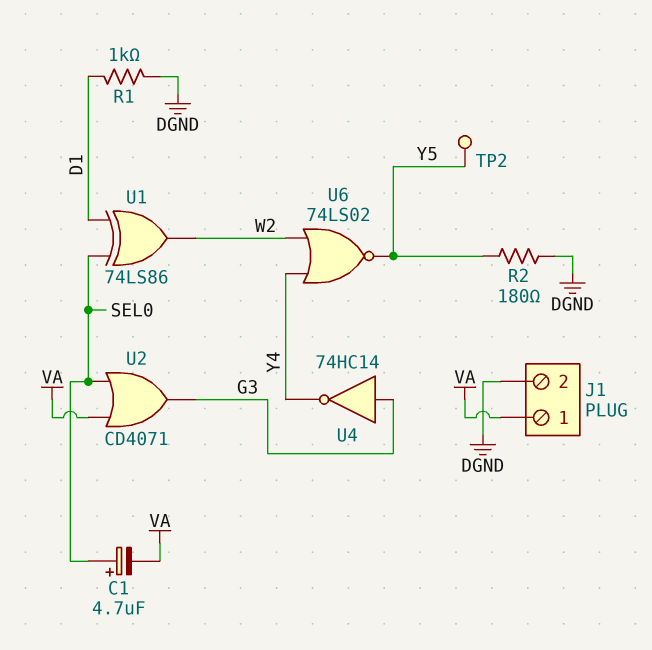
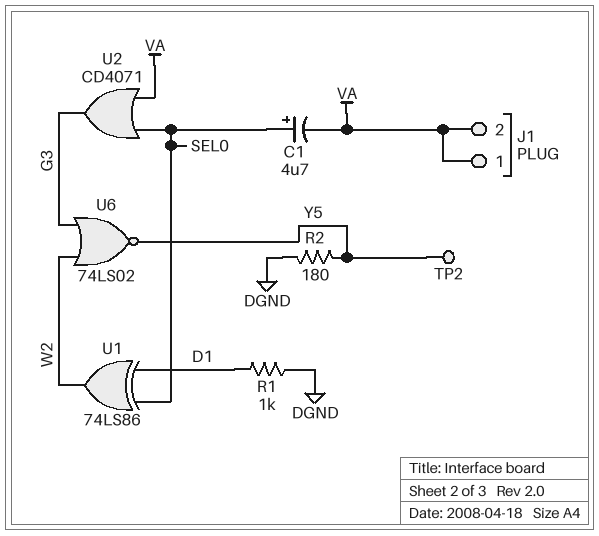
J1 pin 2: DGND -> VA
U4: NOT 74HC14 (in G3, out Y4) -> none
U6: NOR 74LS02 (in W2, in Y4, out Y5) -> NOR 74LS02 (in G3, in W2, out Y5)

